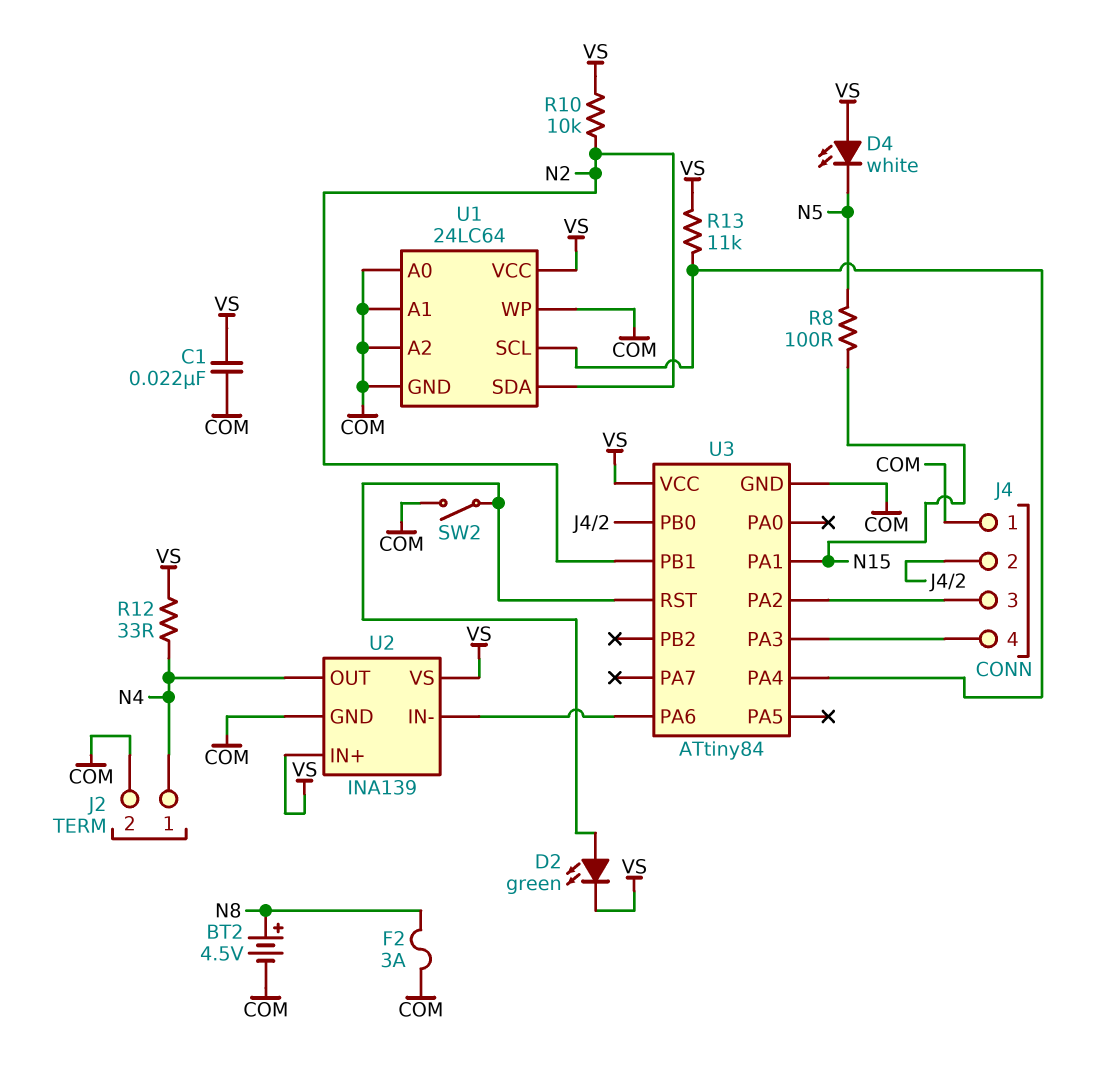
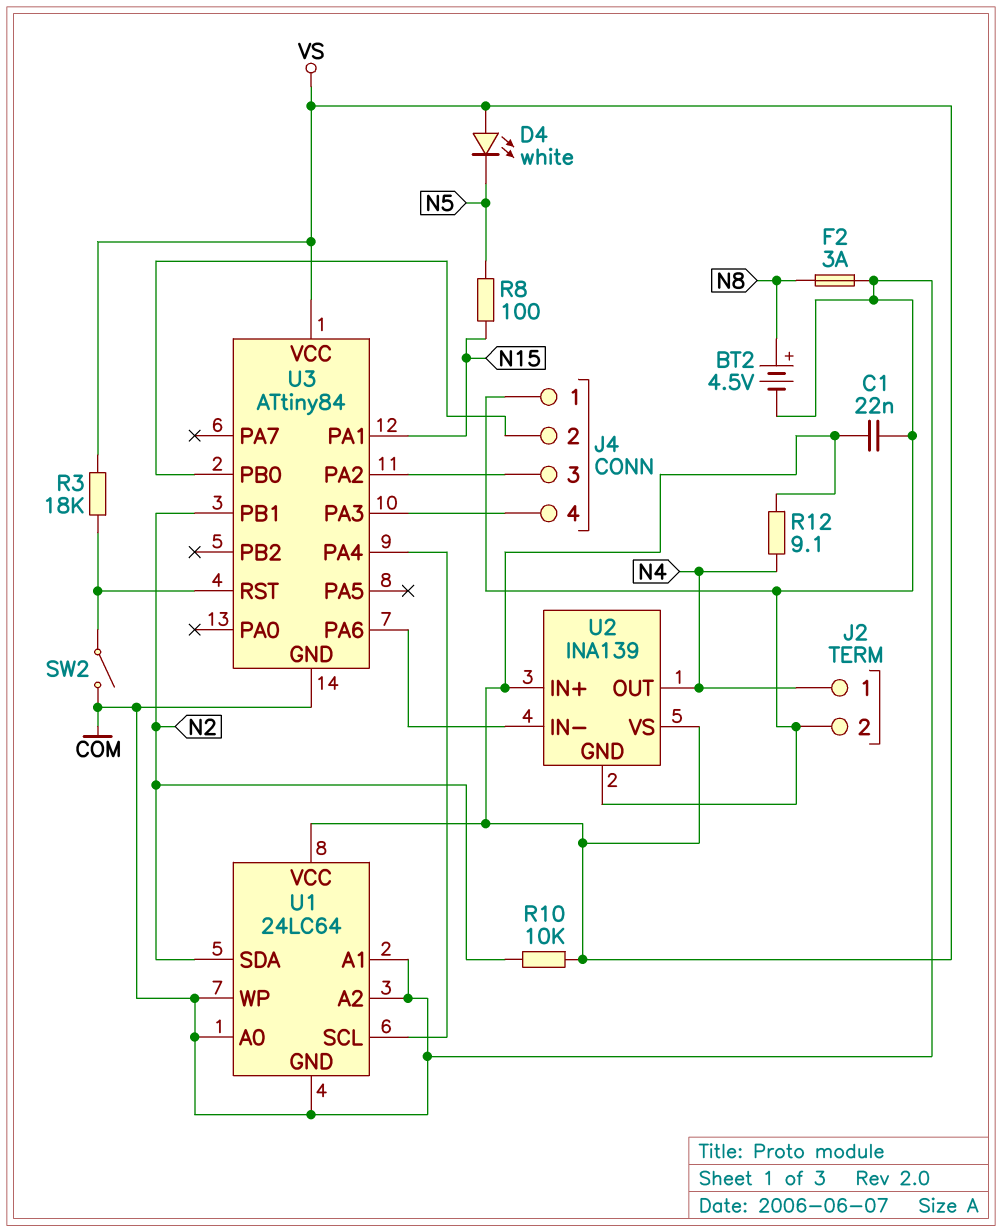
D2: LED green (A U3/RST, K VS) -> none
R3: none -> 18k (U3/RST, VS)
R12: 33 (N4, VS) -> 9.1 (N4, VS)
R13: 11k (U1/SCL, VS) -> none

